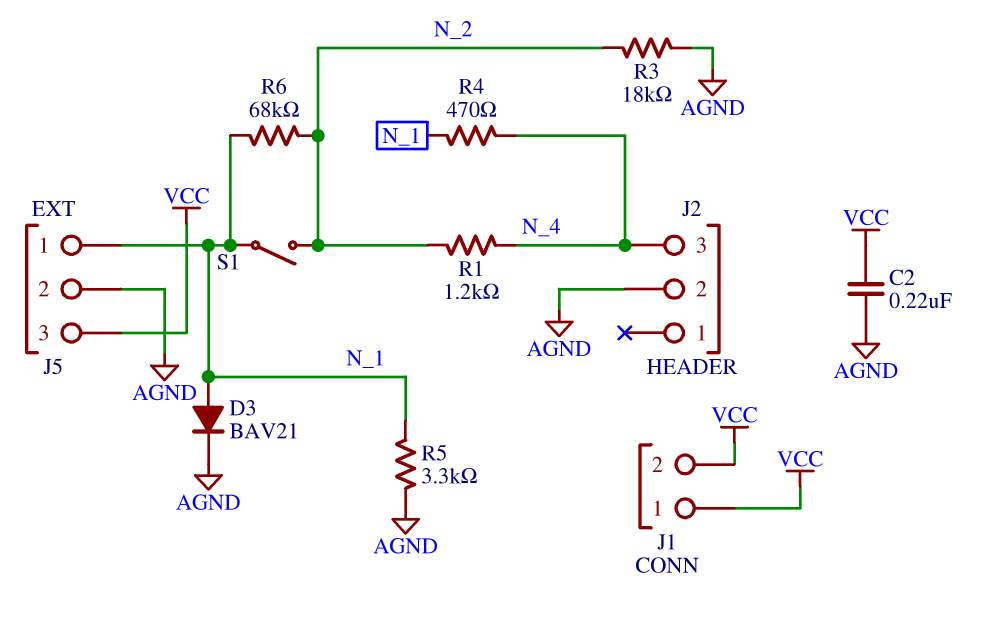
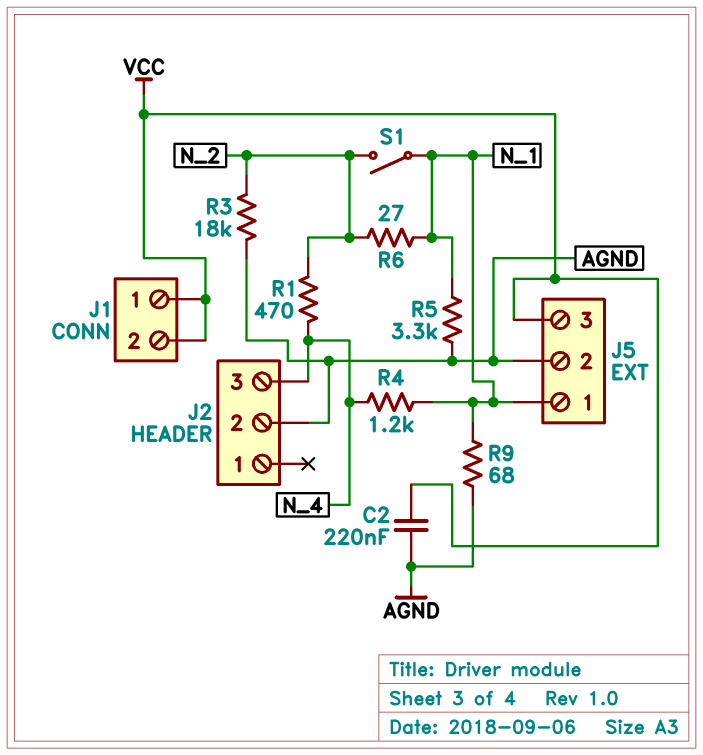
D3: diode BAV21 (A N_1, K AGND) -> none
R1: 1.2k (N_2, N_4) -> 470 (N_2, N_4)
R4: 470 (N_1, N_4) -> 1.2k (N_1, N_4)
R6: 68k (N_1, N_2) -> 27 (N_1, N_2)
R9: none -> 68 (AGND, N_1)

